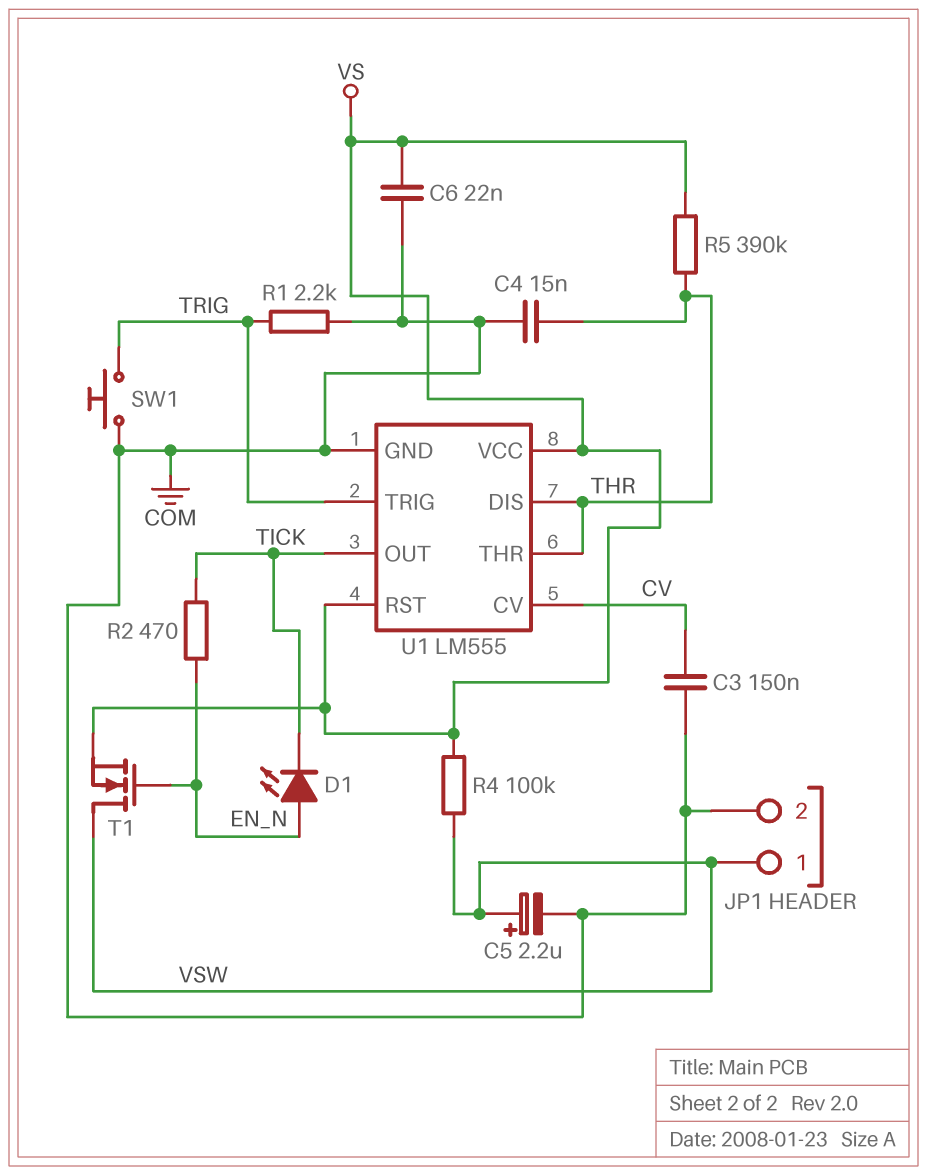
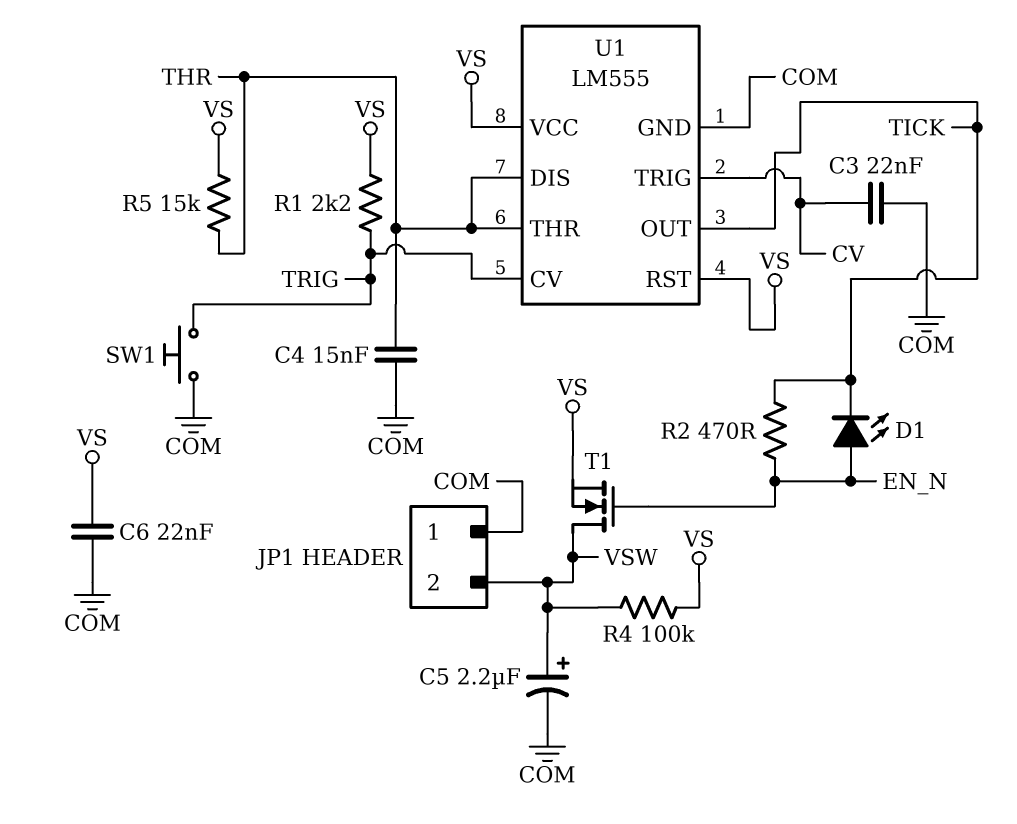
C3: 150nF (COM, CV) -> 22nF (COM, CV)
JP1 pin 1: VSW -> COM
JP1 pin 2: COM -> VSW
R1: 2.2k (COM, TRIG) -> 2.2k (TRIG, VS)
R5: 390k (THR, VS) -> 15k (THR, VS)
U1 pin CV: CV -> TRIG
U1 pin TRIG: TRIG -> CV

